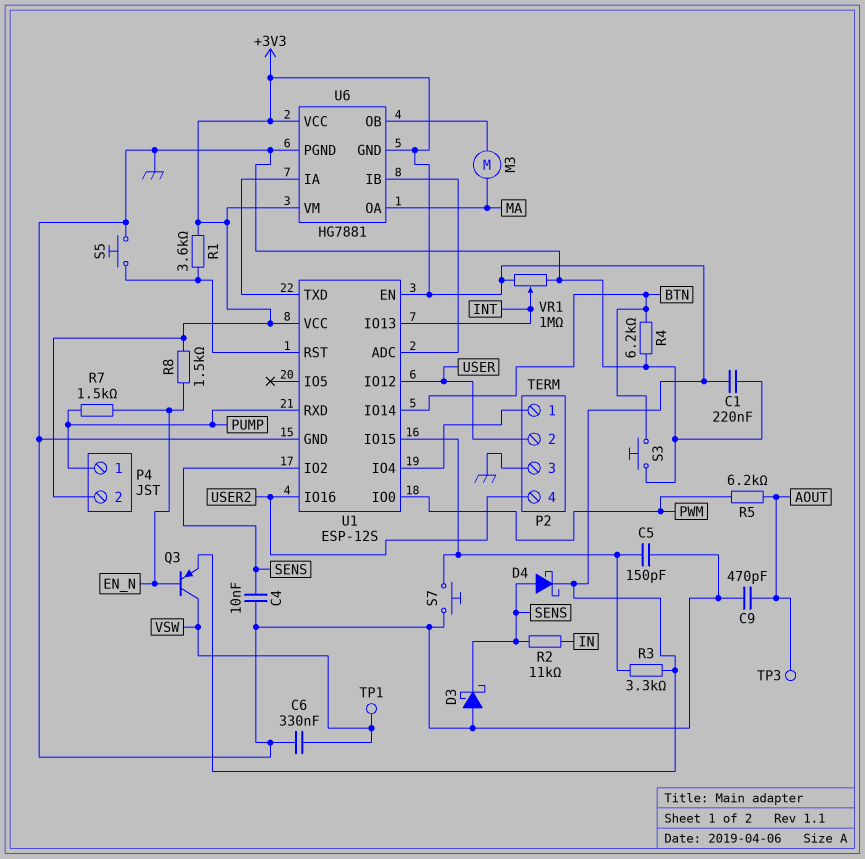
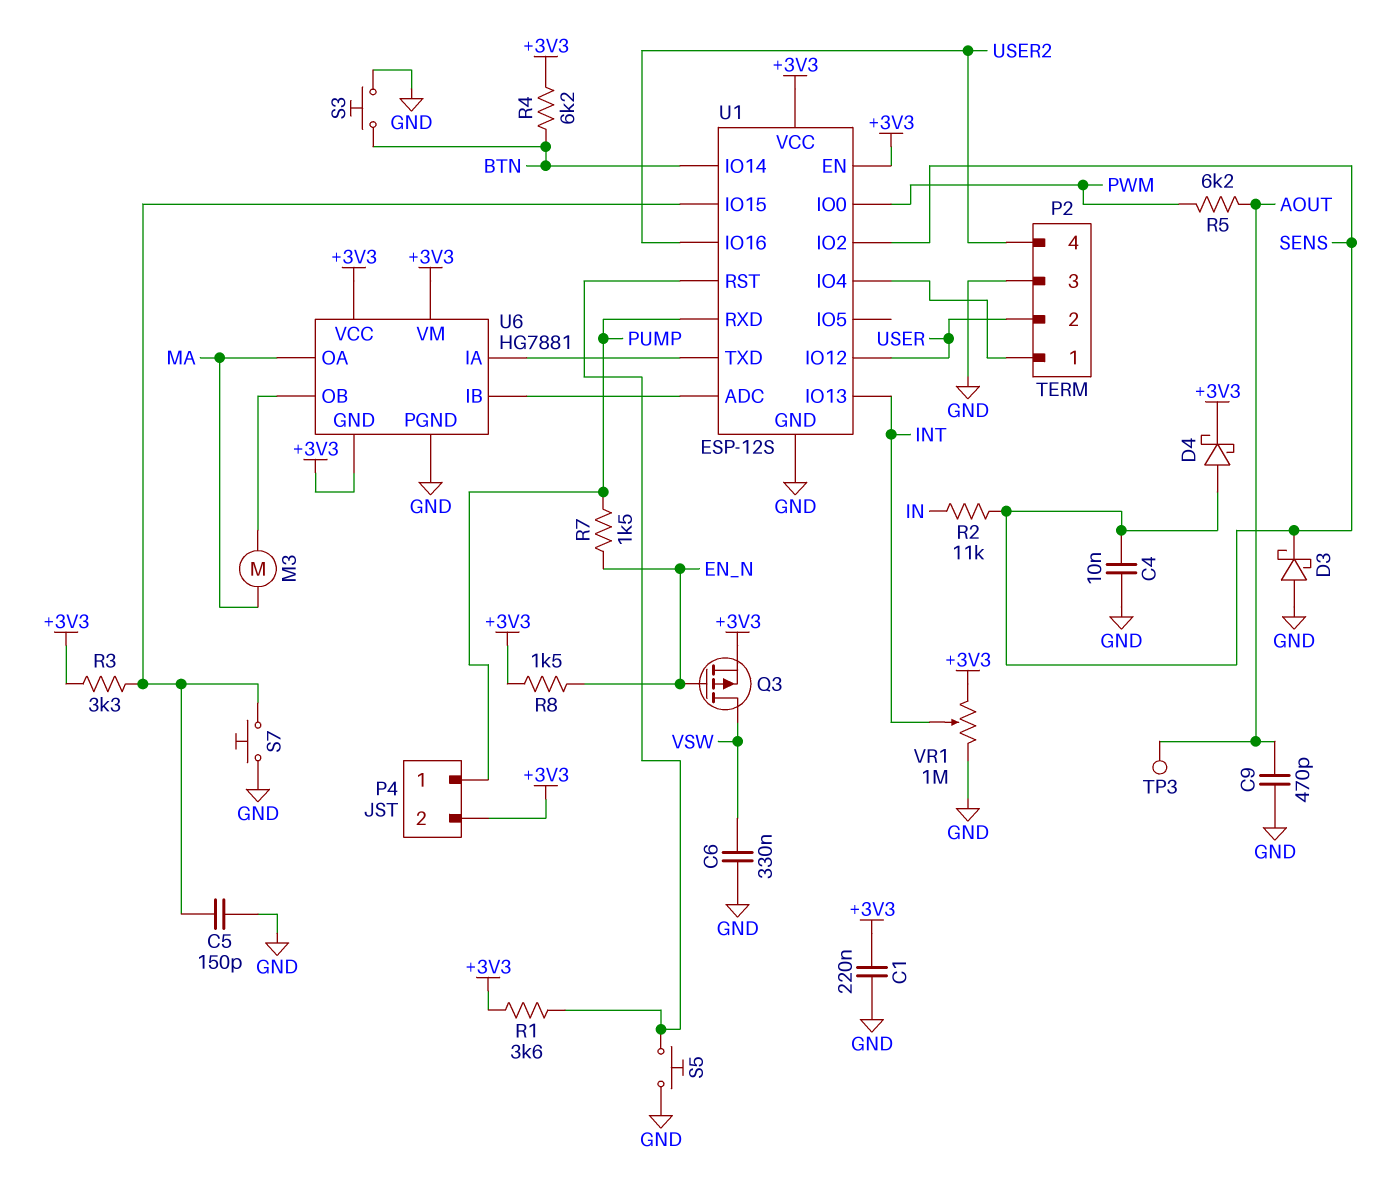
Q3: PNP (B EN_N, C VSW, E +3V3) -> PMOS (G EN_N, D VSW, S +3V3)
R4: 6.2k (BTN, GND) -> 6.2k (+3V3, BTN)
TP1: test point (VSW) -> none

